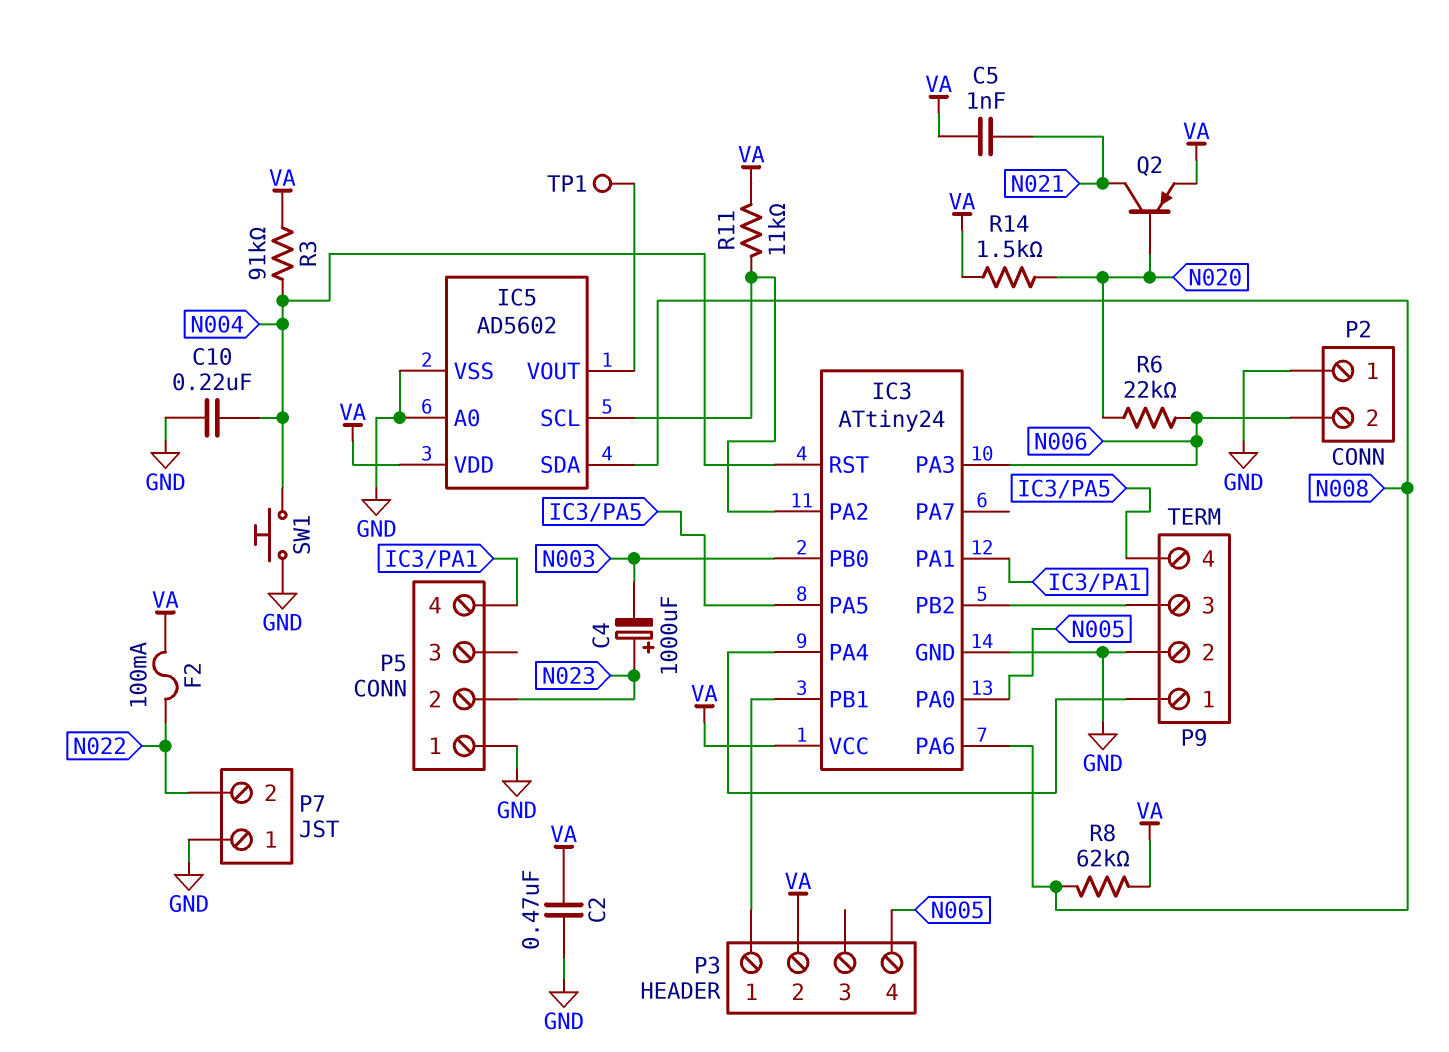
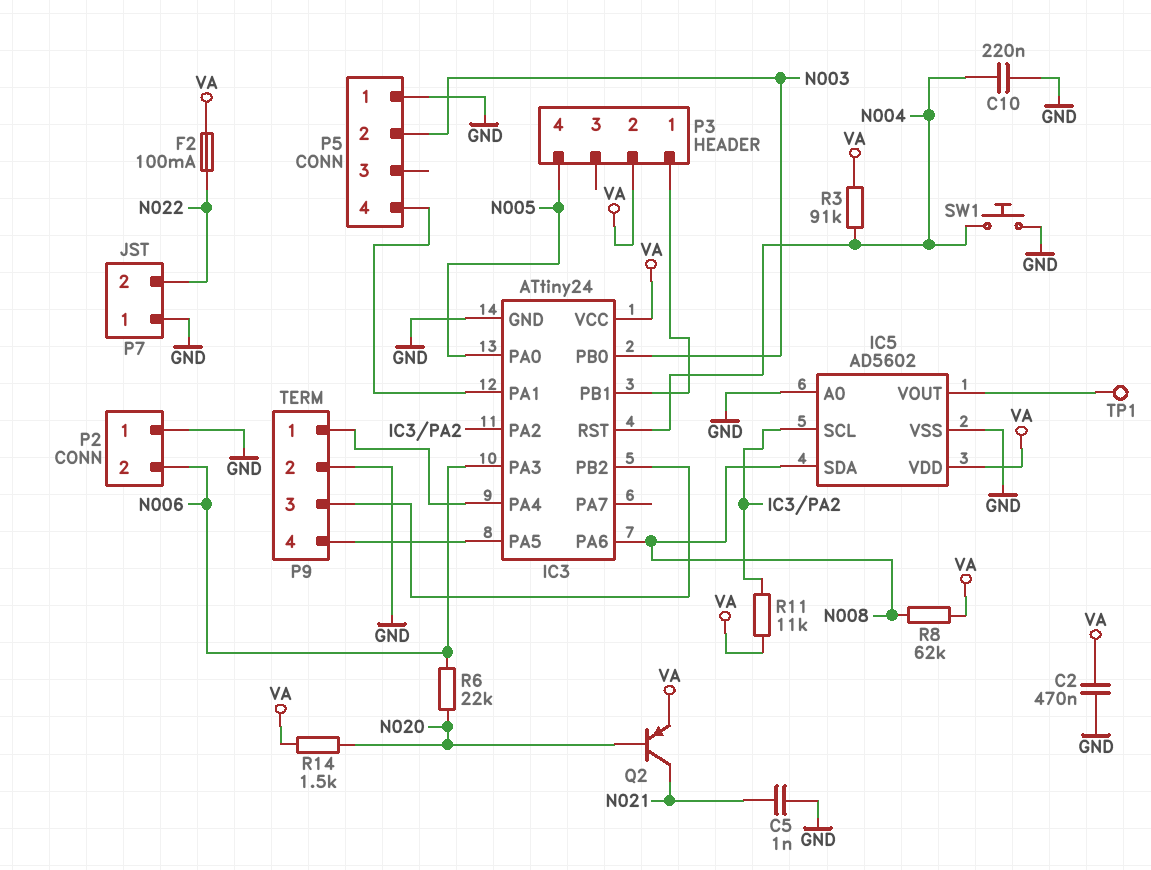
C4: 1000uF (plus N023, minus N003) -> none
C5: 1nF (N021, VA) -> 1nF (GND, N021)
P5 pin 2: N023 -> N003

